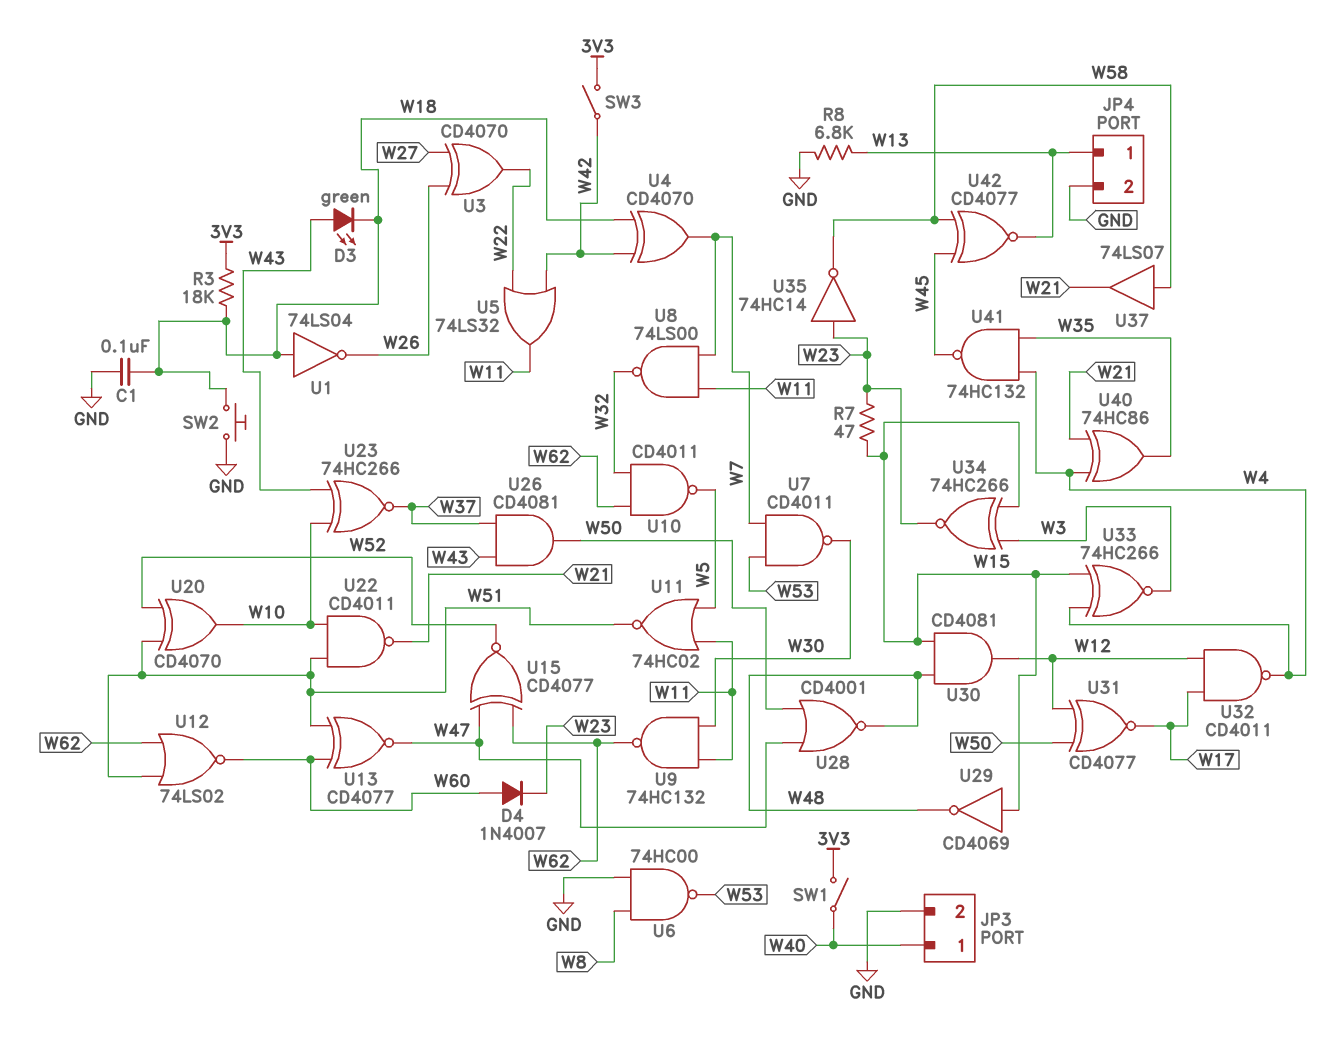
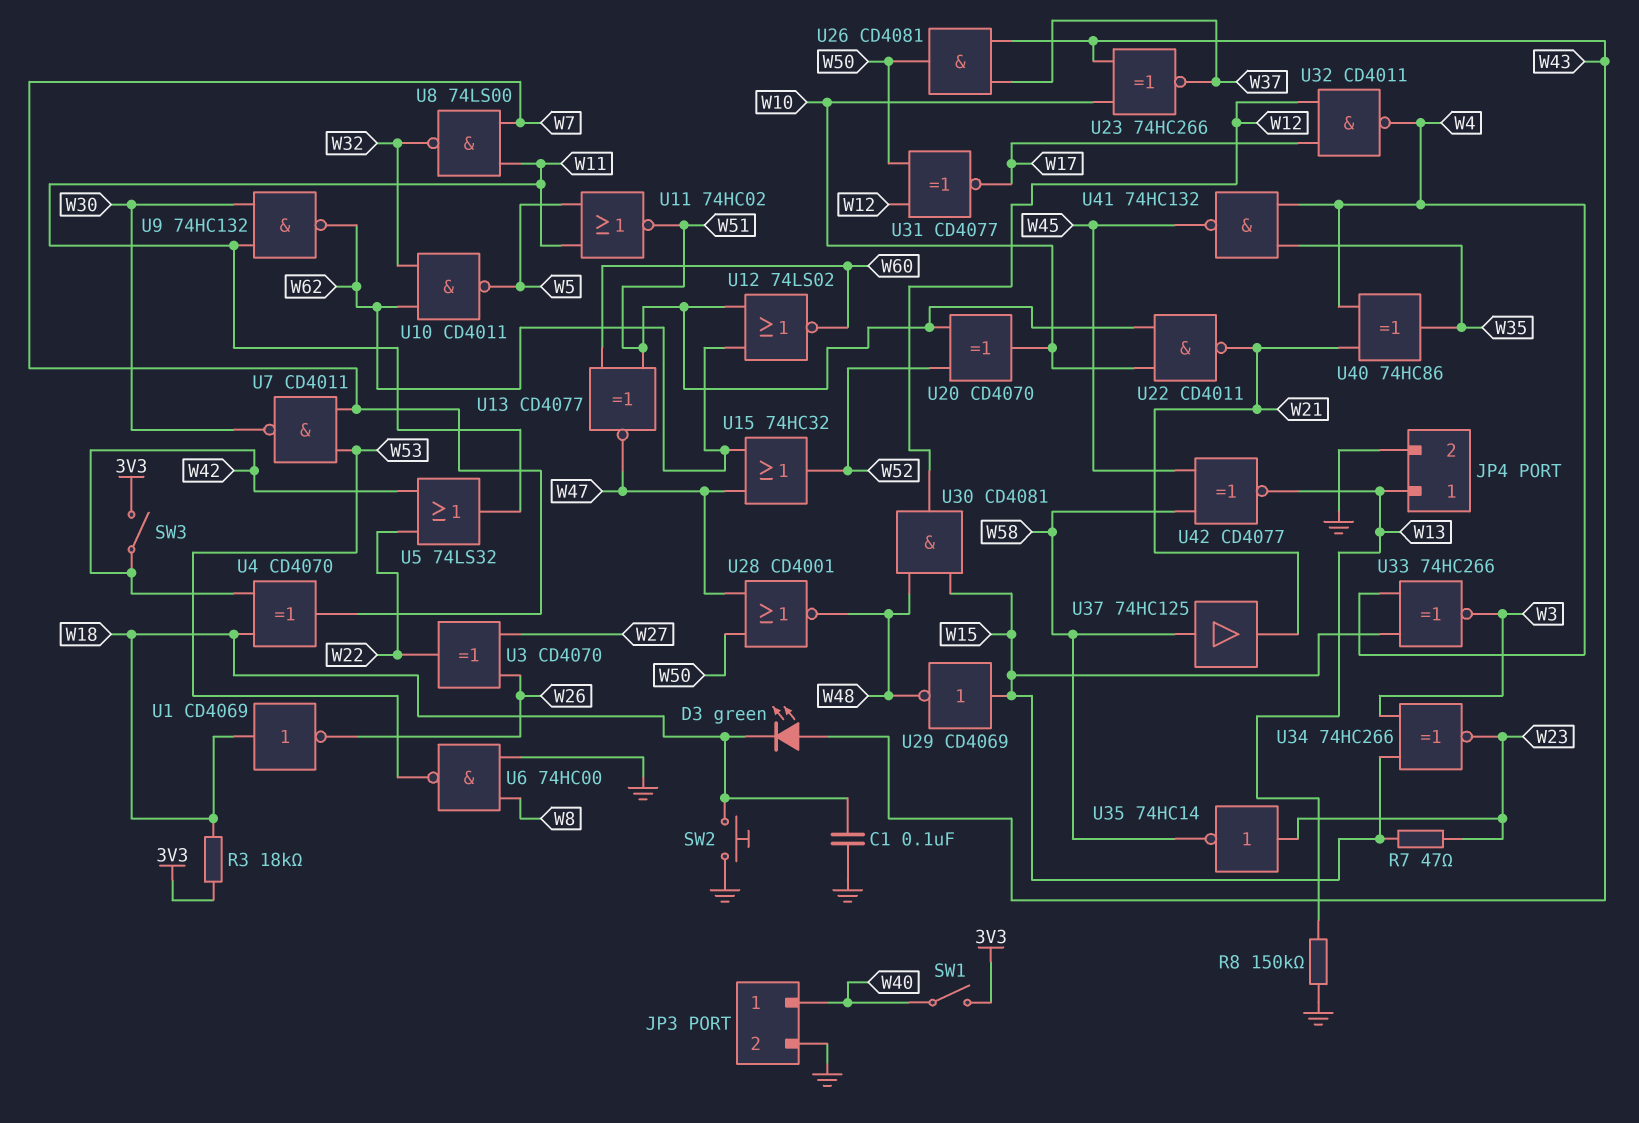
D4: diode 1N4007 (A W60, K W23) -> none
R8: 6.8k (GND, W13) -> 150k (GND, W13)
U1: NOT 74LS04 (in W18, out W26) -> NOT CD4069 (in W18, out W26)
U15: XNOR CD4077 (in W47, in W62, out W52) -> OR 74HC32 (in W47, in W62, out W52)
U37: buffer 74LS07 (in W58, out W21) -> buffer 74HC125 (in W58, out W21)

